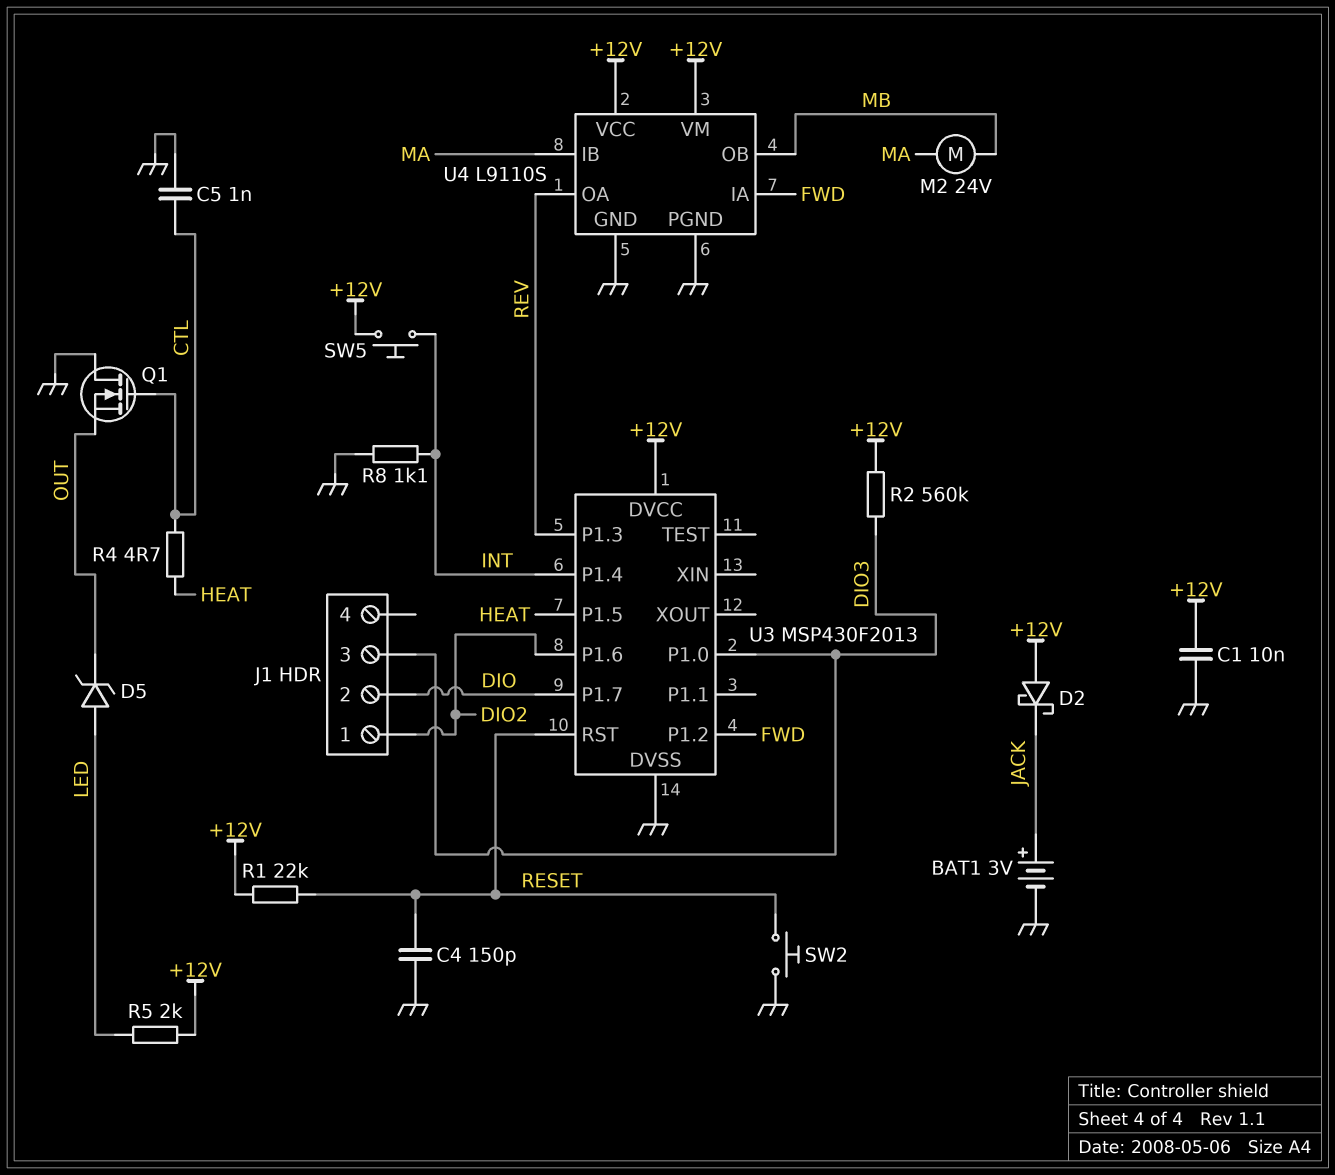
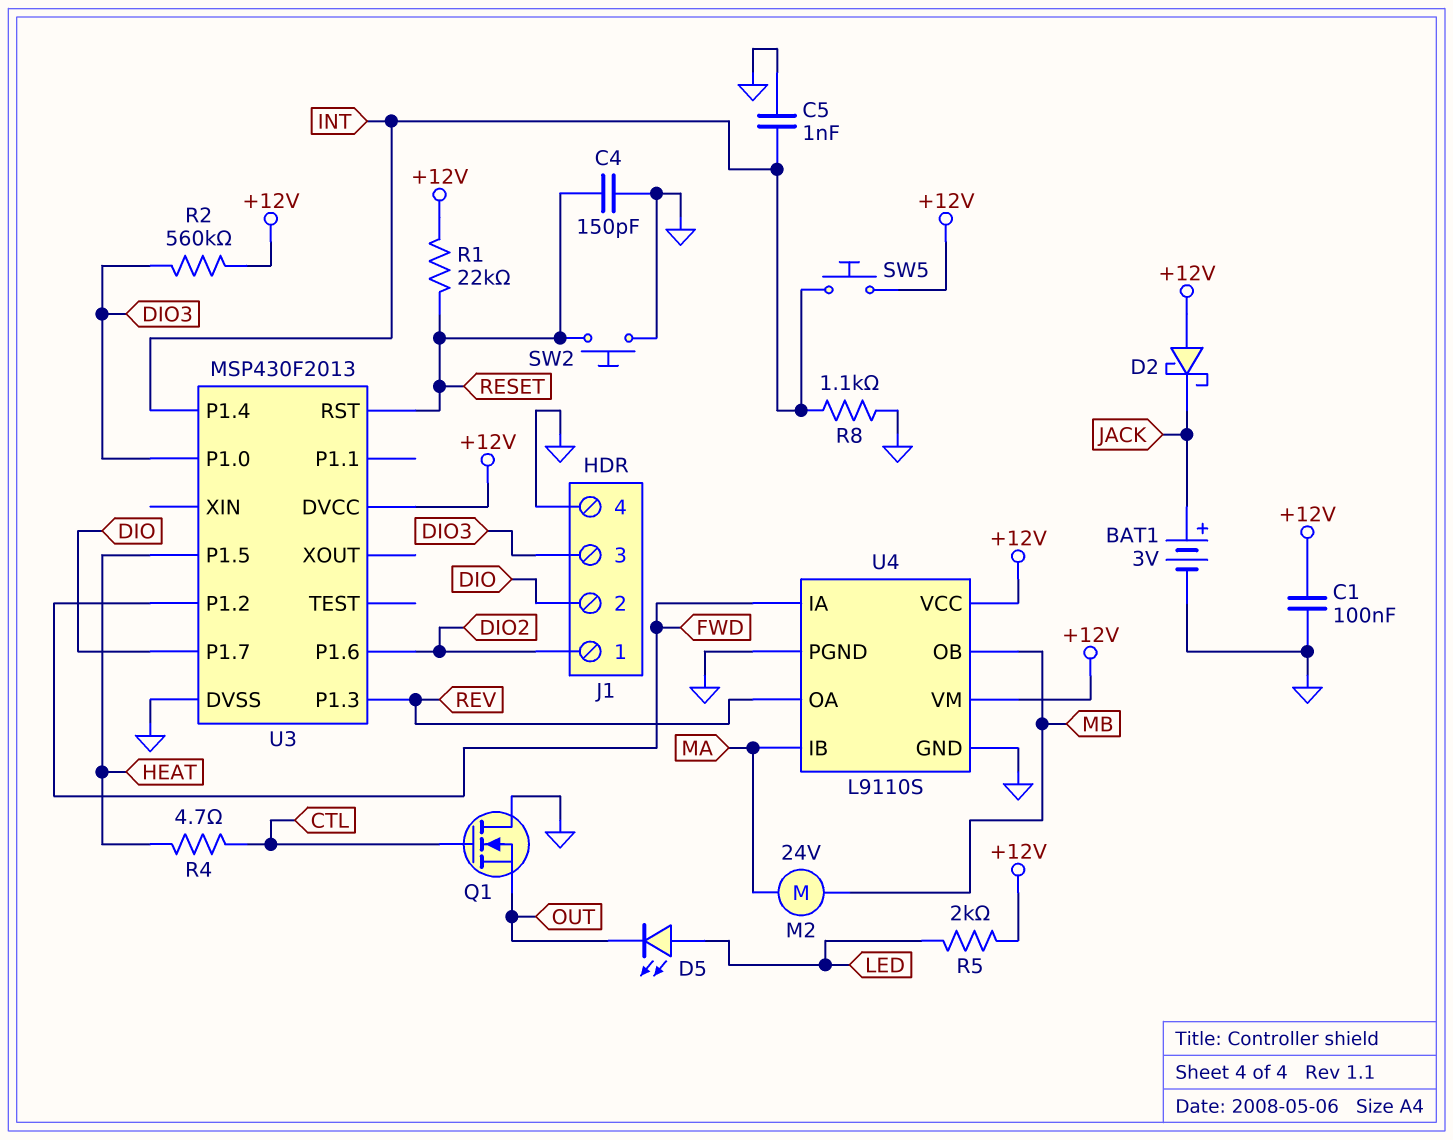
C1: 10nF (+12V, GND) -> 100nF (+12V, GND)
C5: 1nF (CTL, GND) -> 1nF (GND, INT)
D5: zener (A LED, K OUT) -> LED (A LED, K OUT)
J1 pin 4: none -> GND

